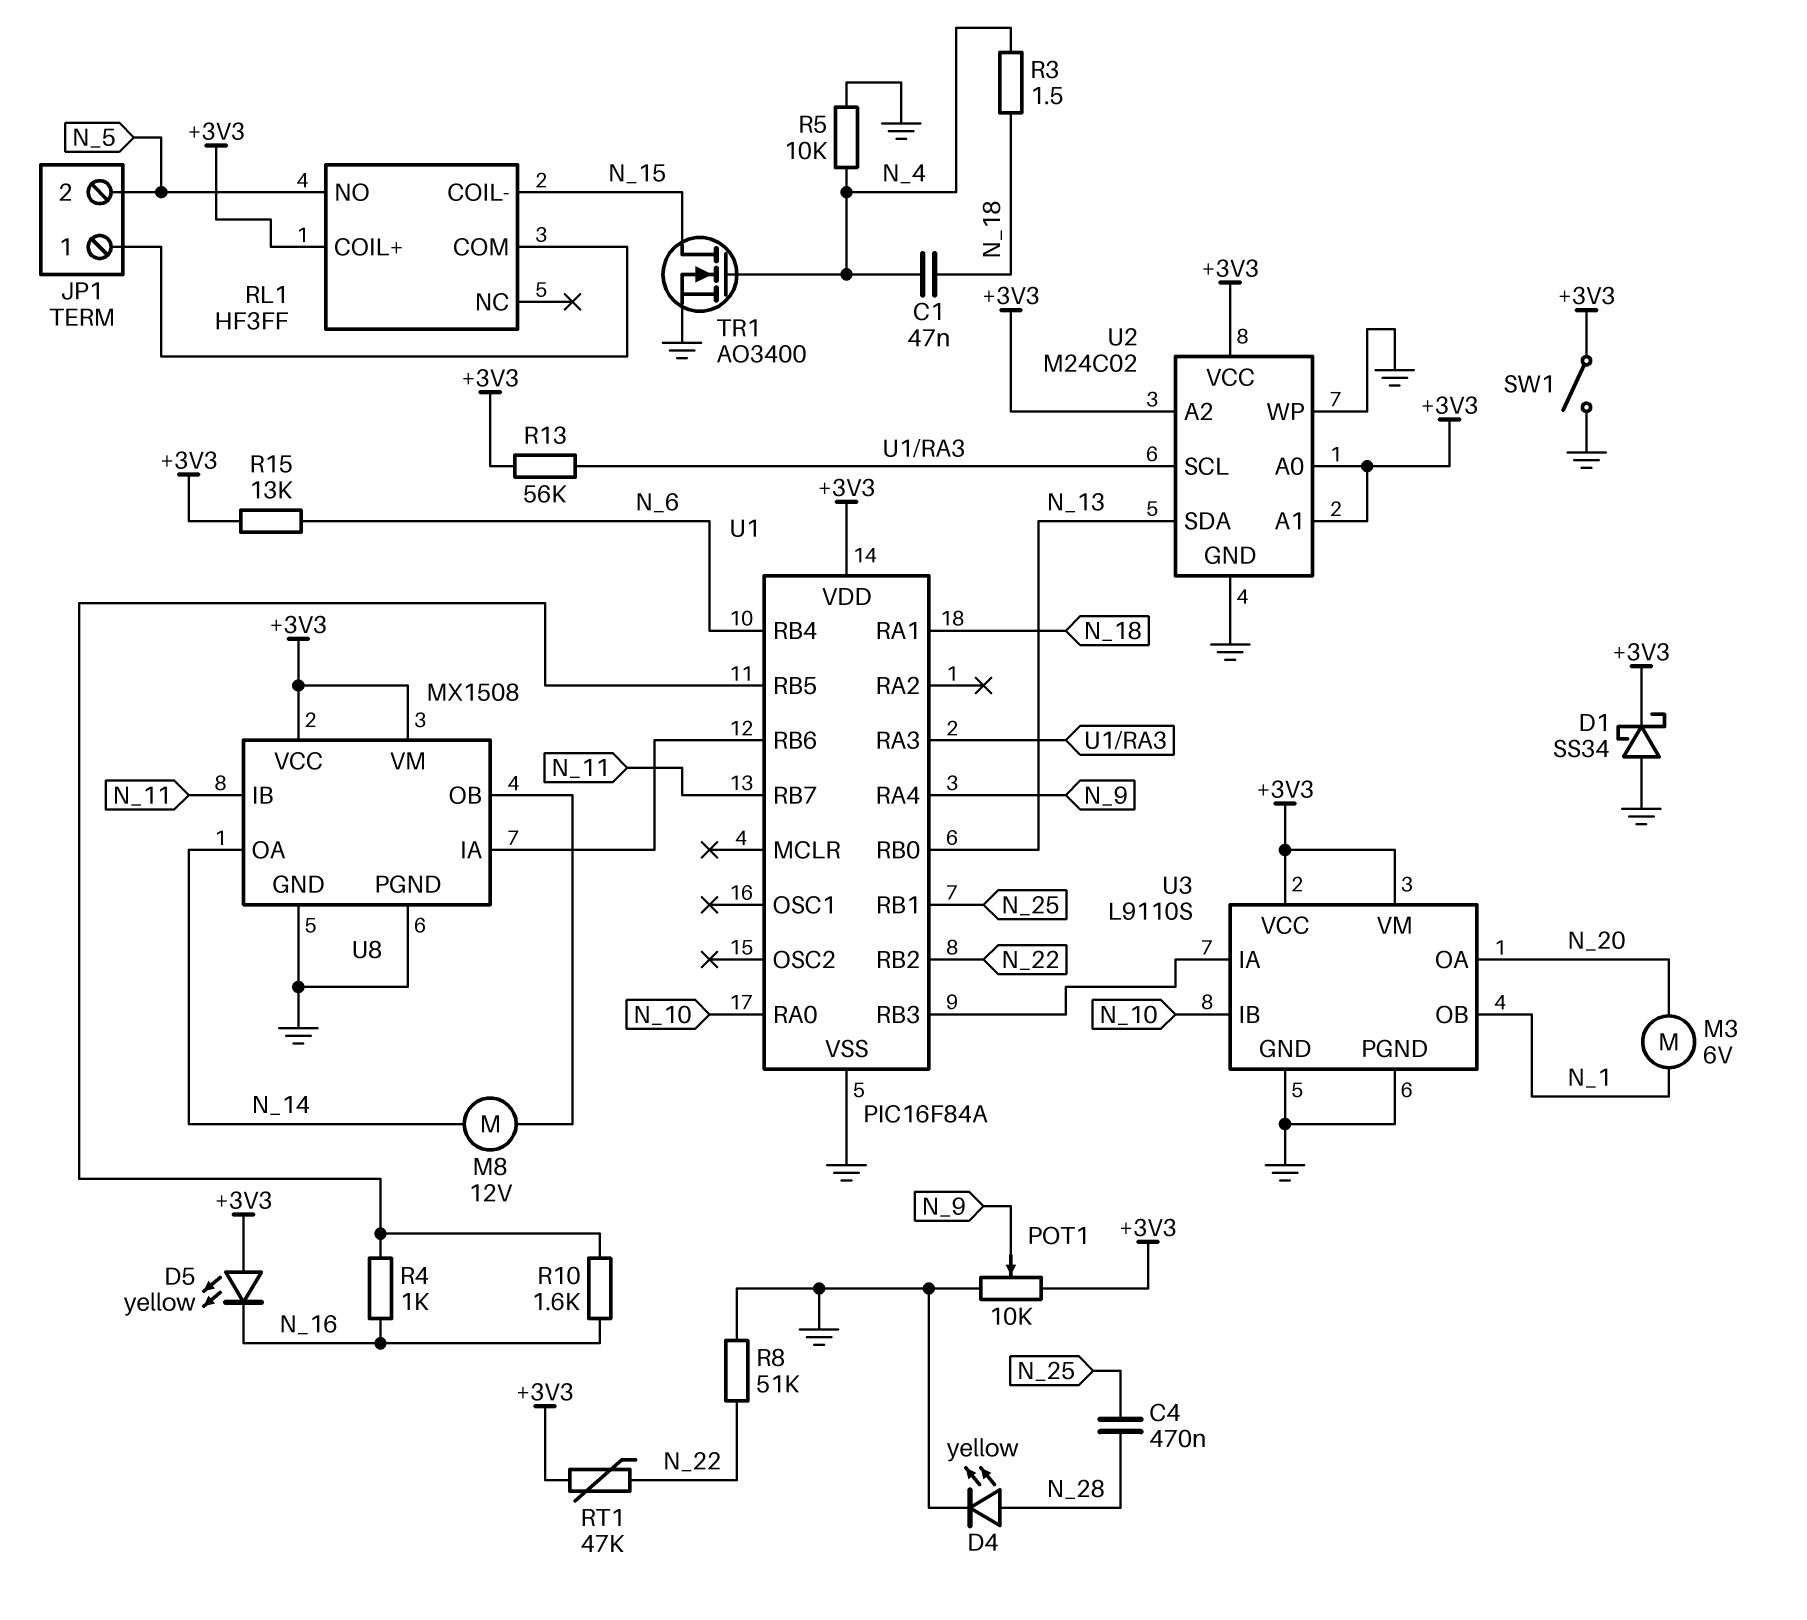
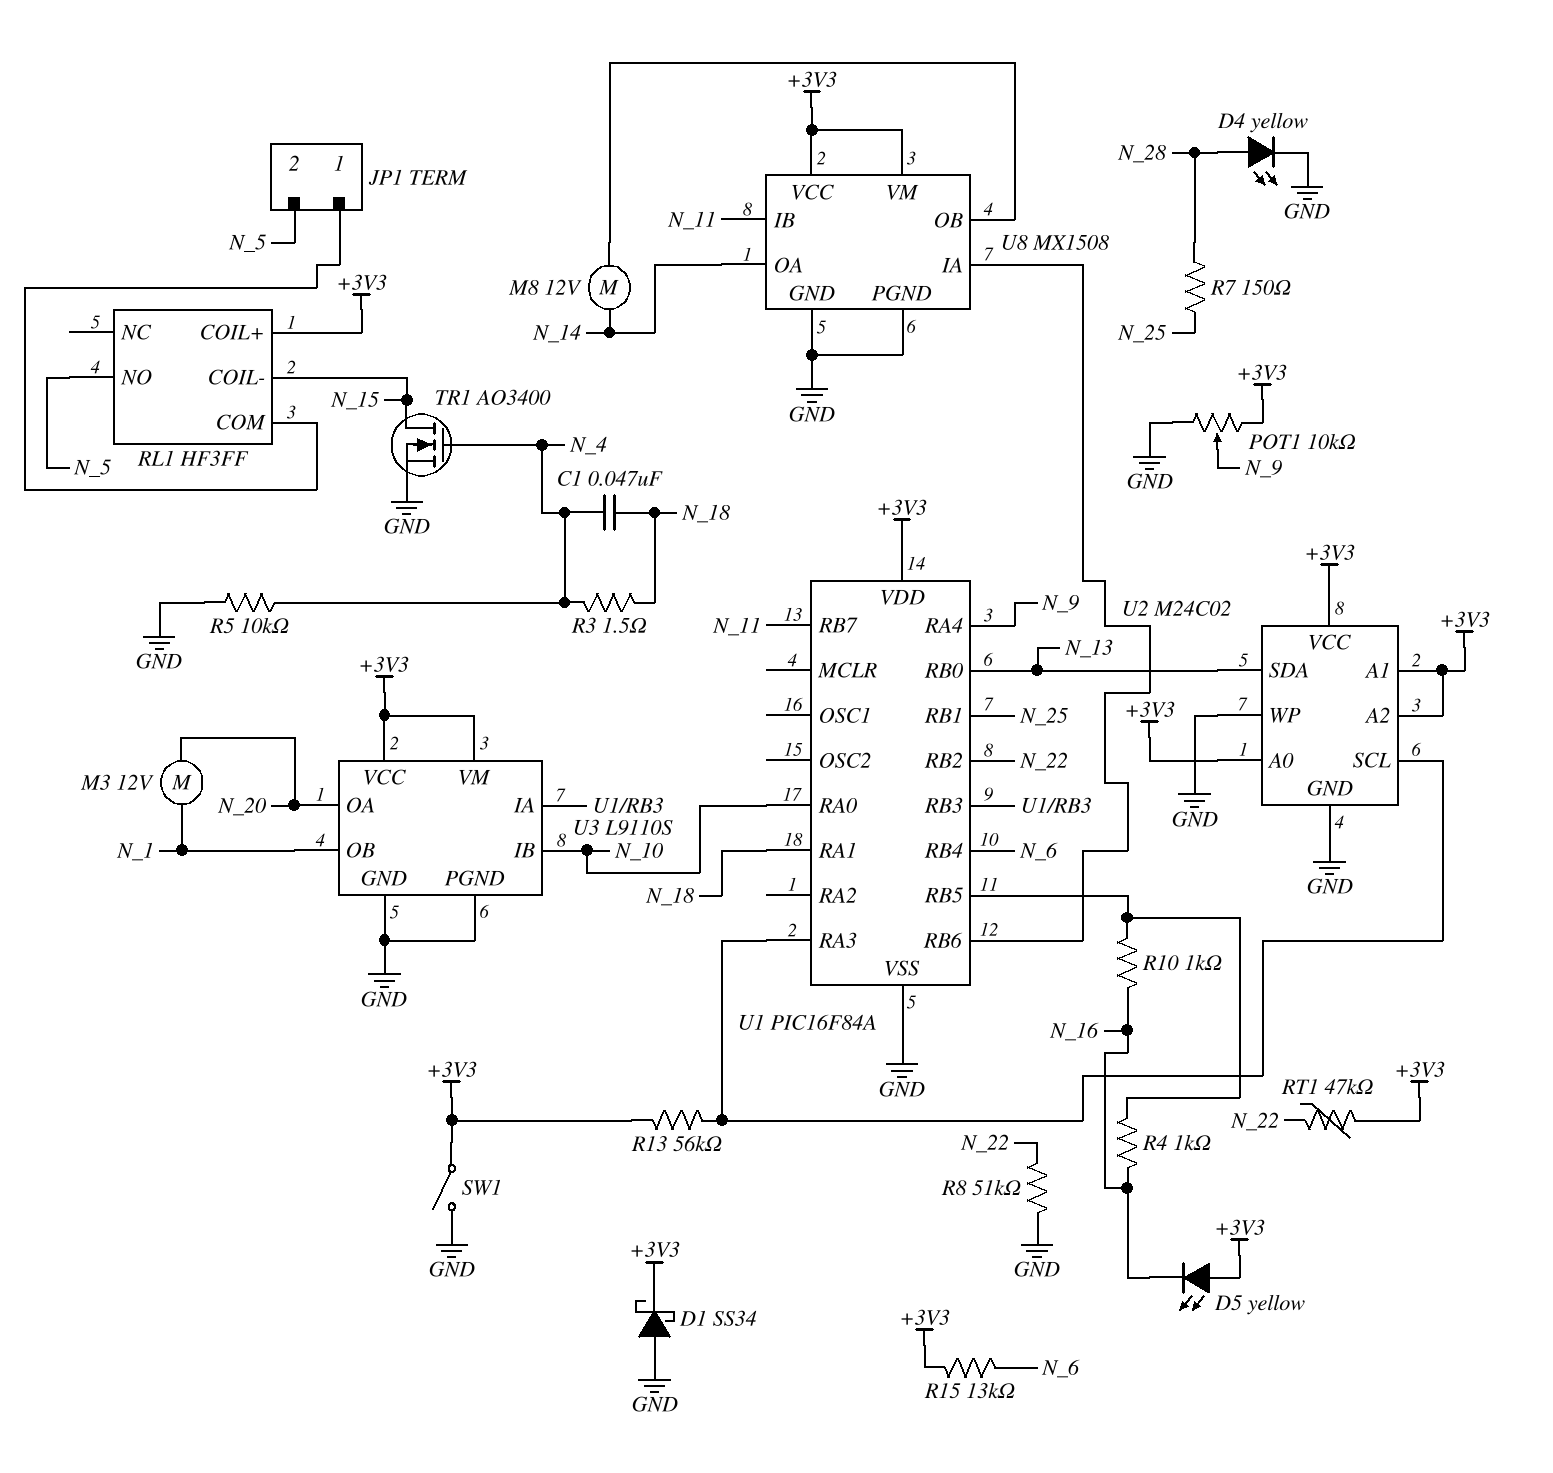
C4: 470nF (N_25, N_28) -> none
M3: motor 6V (N_1, N_20) -> motor 12V (N_1, N_20)
R7: none -> 150 (N_25, N_28)
R10: 1.6k (N_16, U1/RB5) -> 1k (N_16, U1/RB5)

